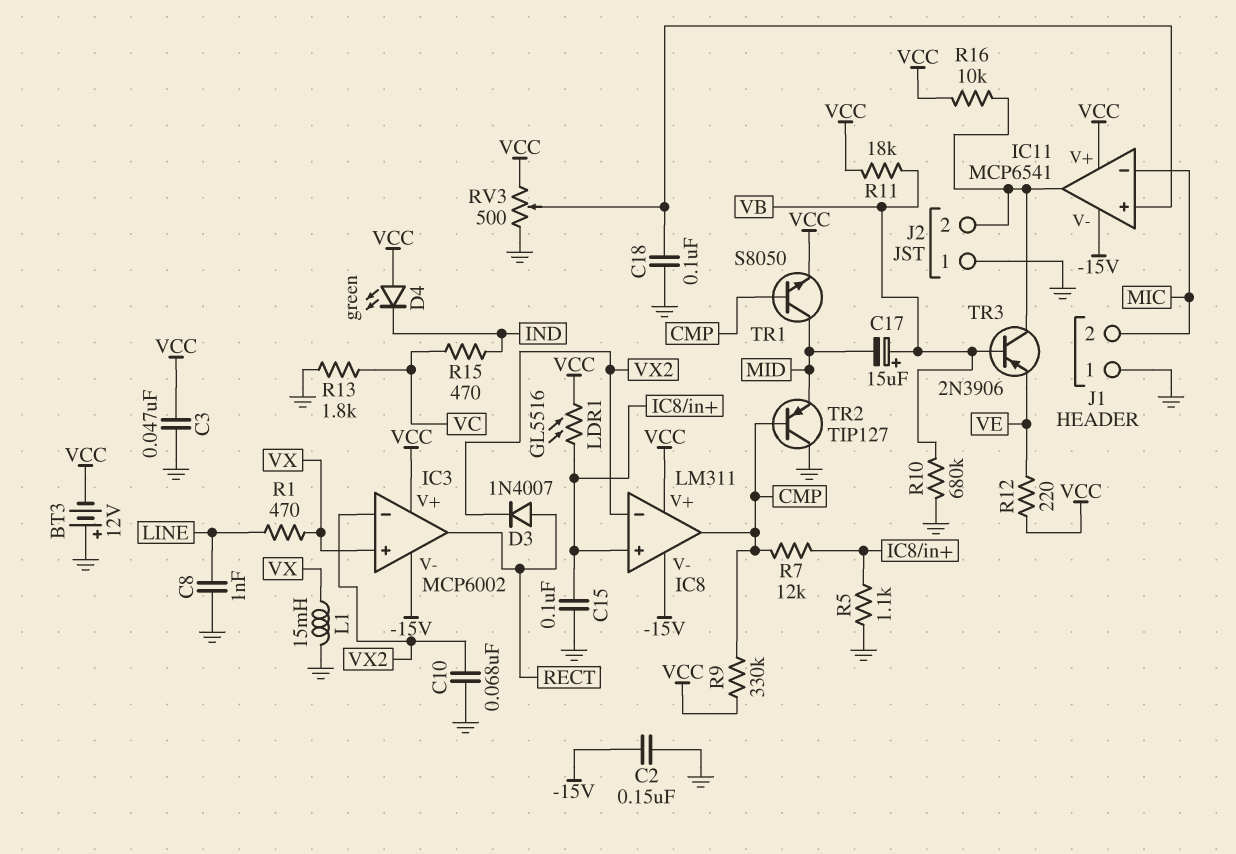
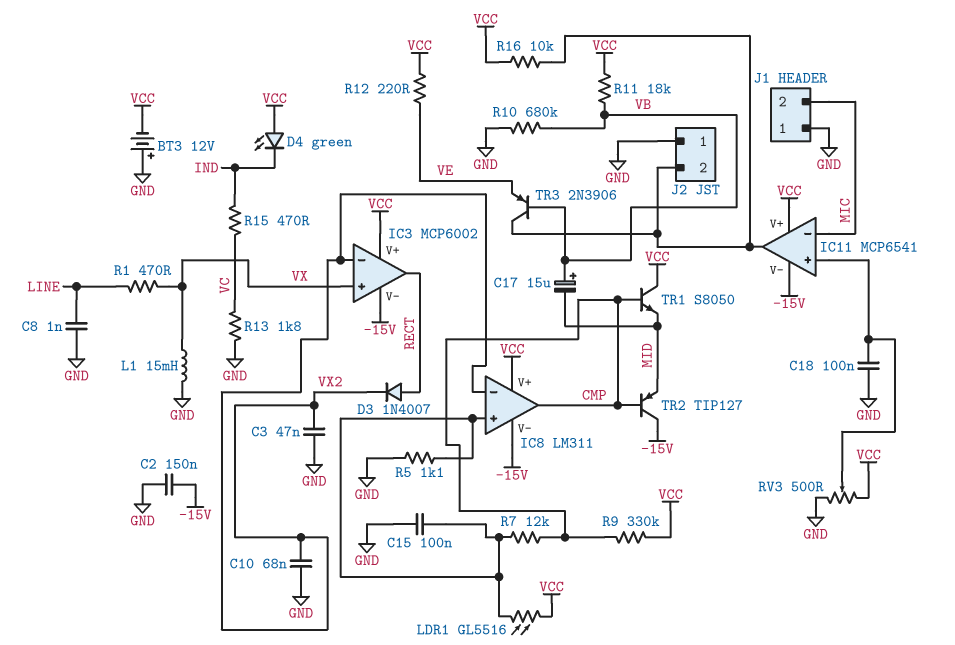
C3: 47nF (GND, VCC) -> 47nF (GND, VX2)
TR1: NPN S8050 (B CMP, C MID, E VCC) -> NPN S8050 (B CMP, C VCC, E MID)
TR2: PNP TIP127 (B CMP, C GND, E MID) -> PNP TIP127 (B CMP, C -15V, E MID)

